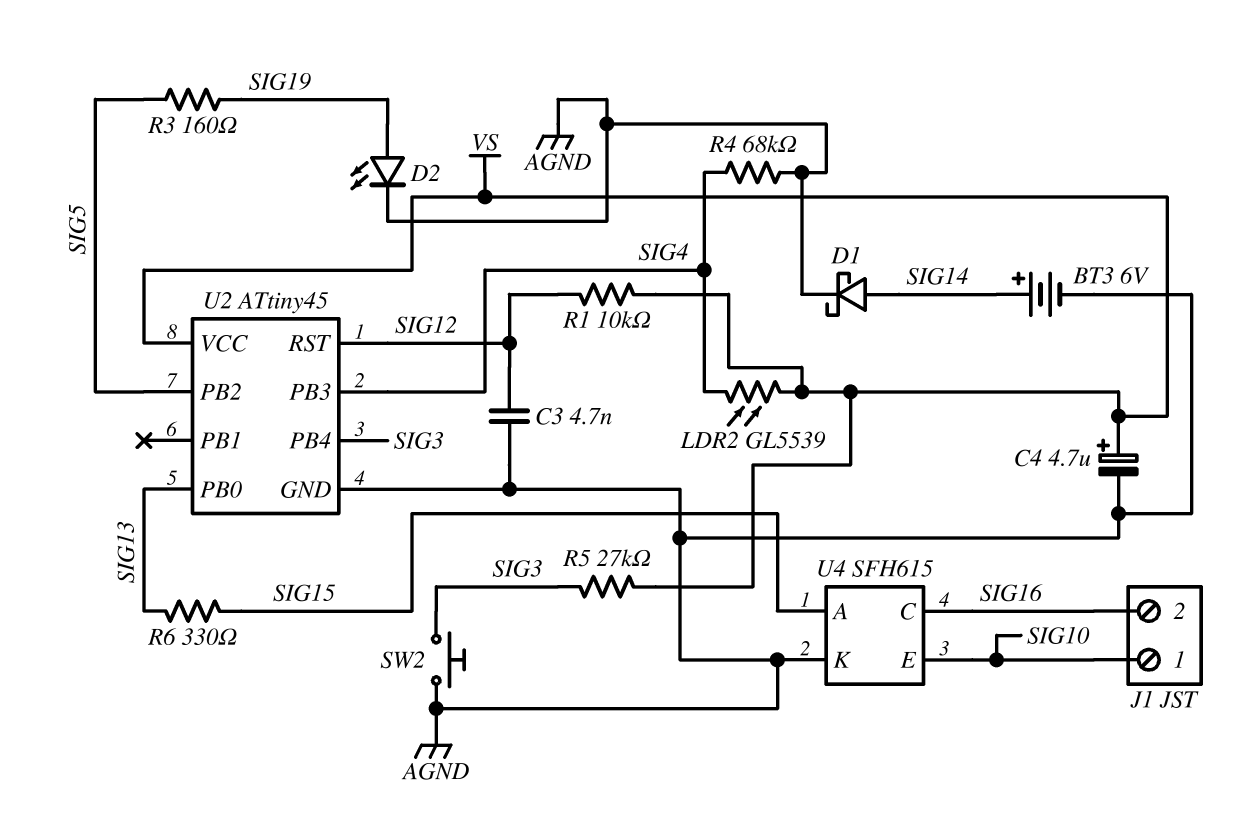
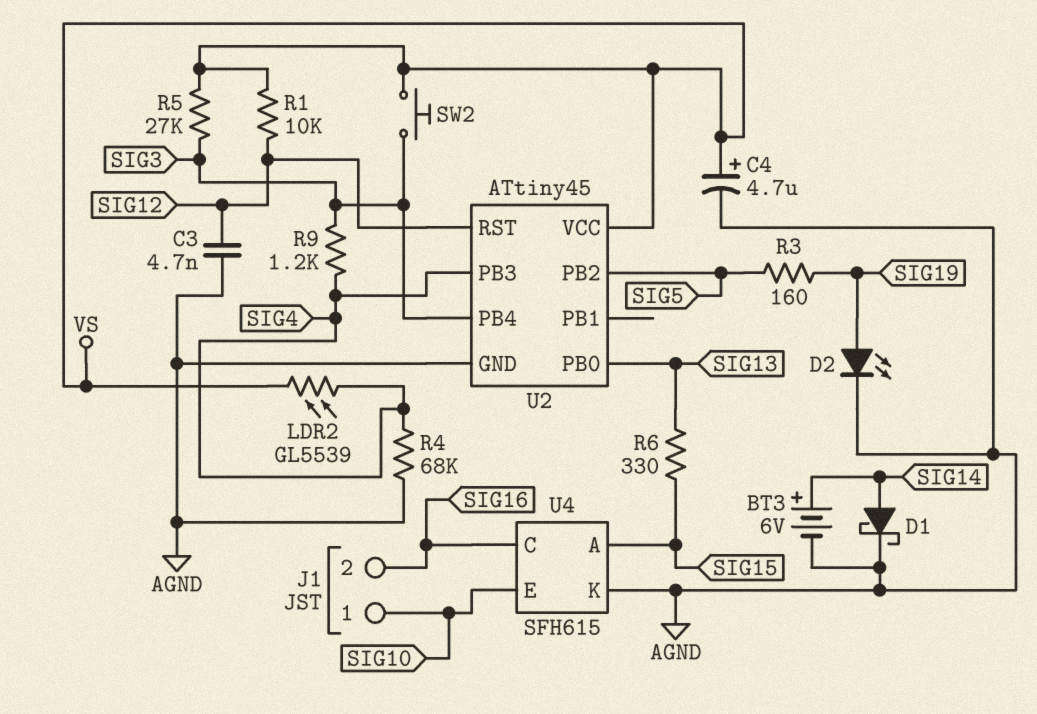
R9: none -> 1.2k (SIG3, SIG4)
SW2: button (AGND, SIG3) -> button (SIG3, VS)

